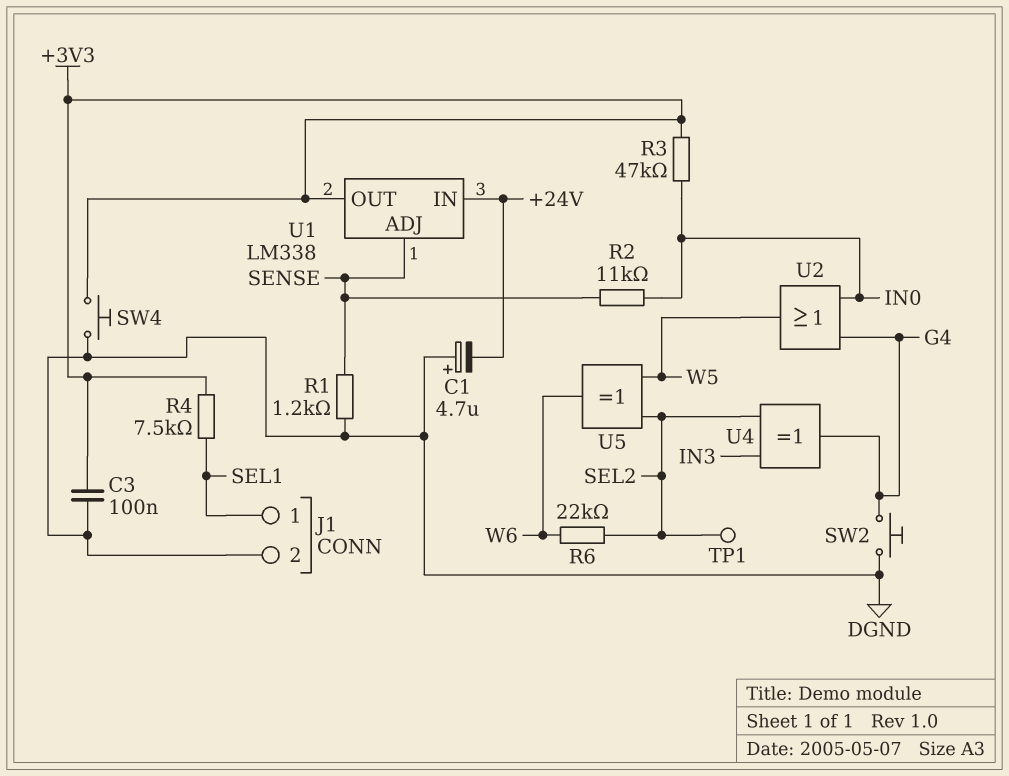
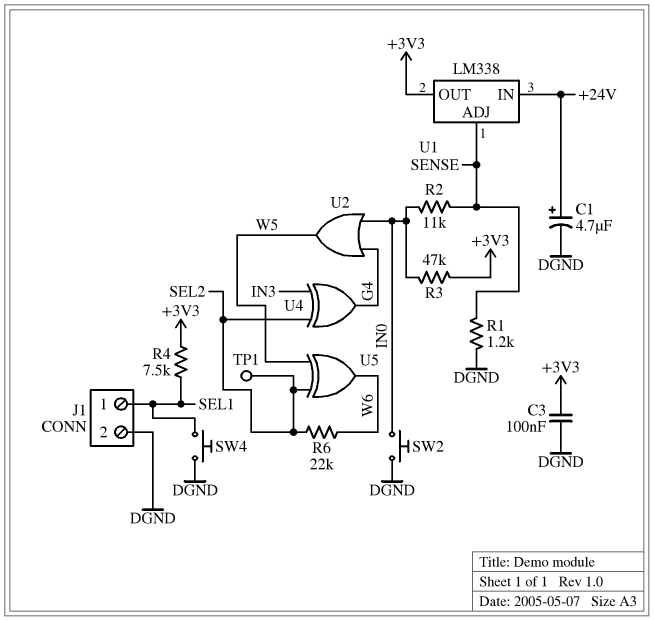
C1: 4.7uF (plus DGND, minus +24V) -> 4.7uF (plus +24V, minus DGND)
SW2: button (DGND, G4) -> button (DGND, IN0)
SW4: button (+3V3, DGND) -> button (DGND, SEL1)

